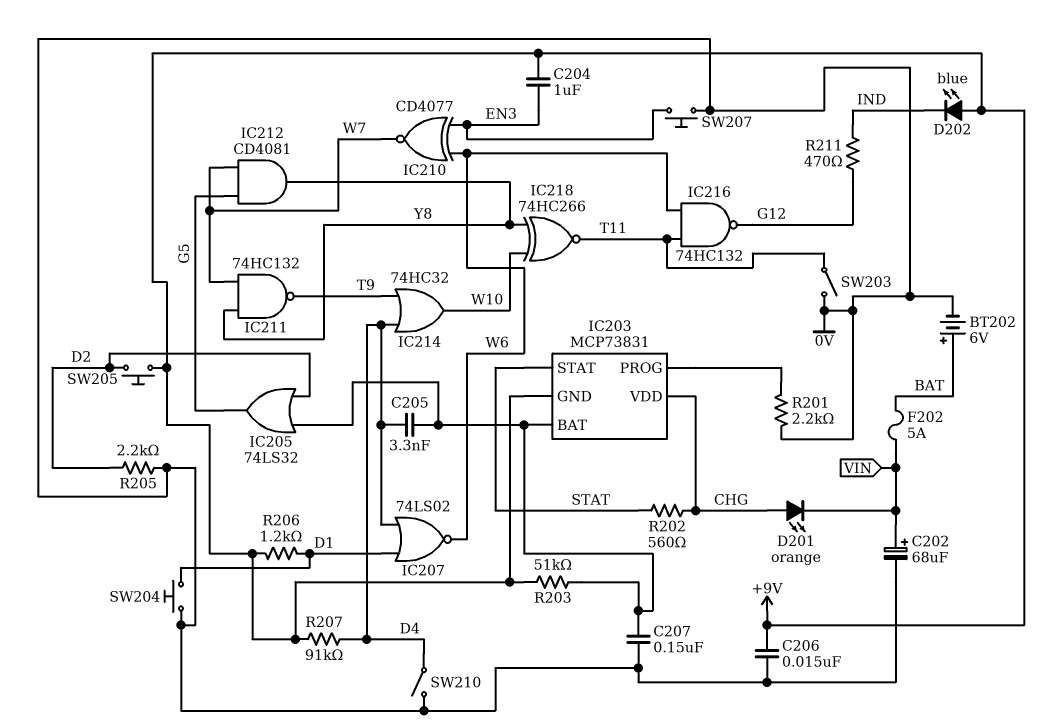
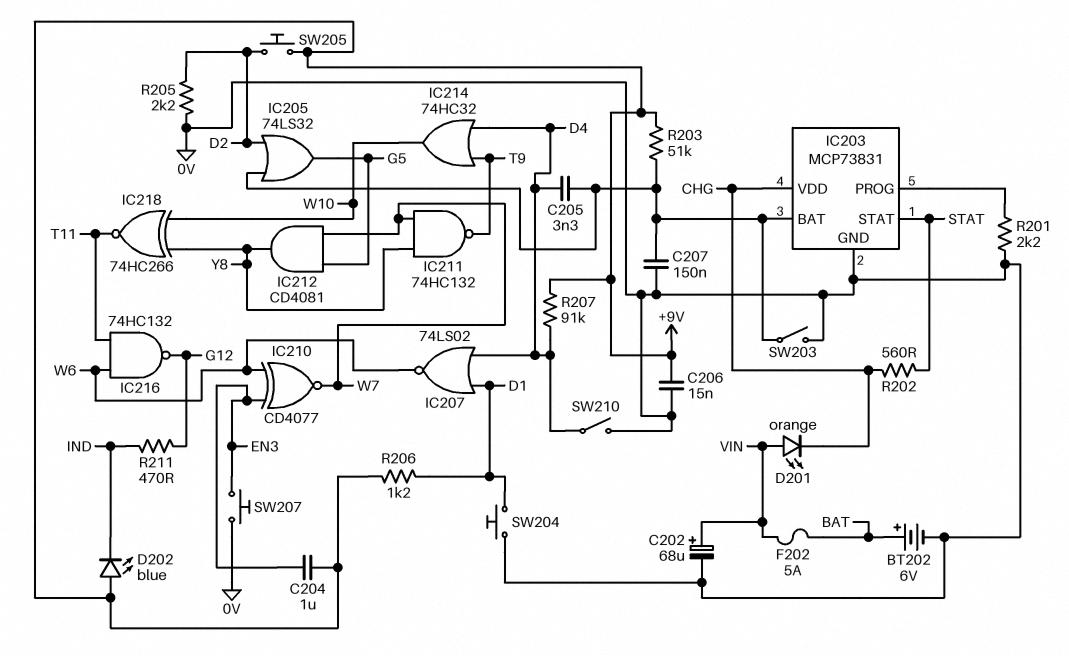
D201: LED orange (A CHG, K VIN) -> LED orange (A VIN, K CHG)
IC203 pin GND: +9V -> 0V
SW203: switch (0V, T11) -> switch (0V, IC203/BAT)

